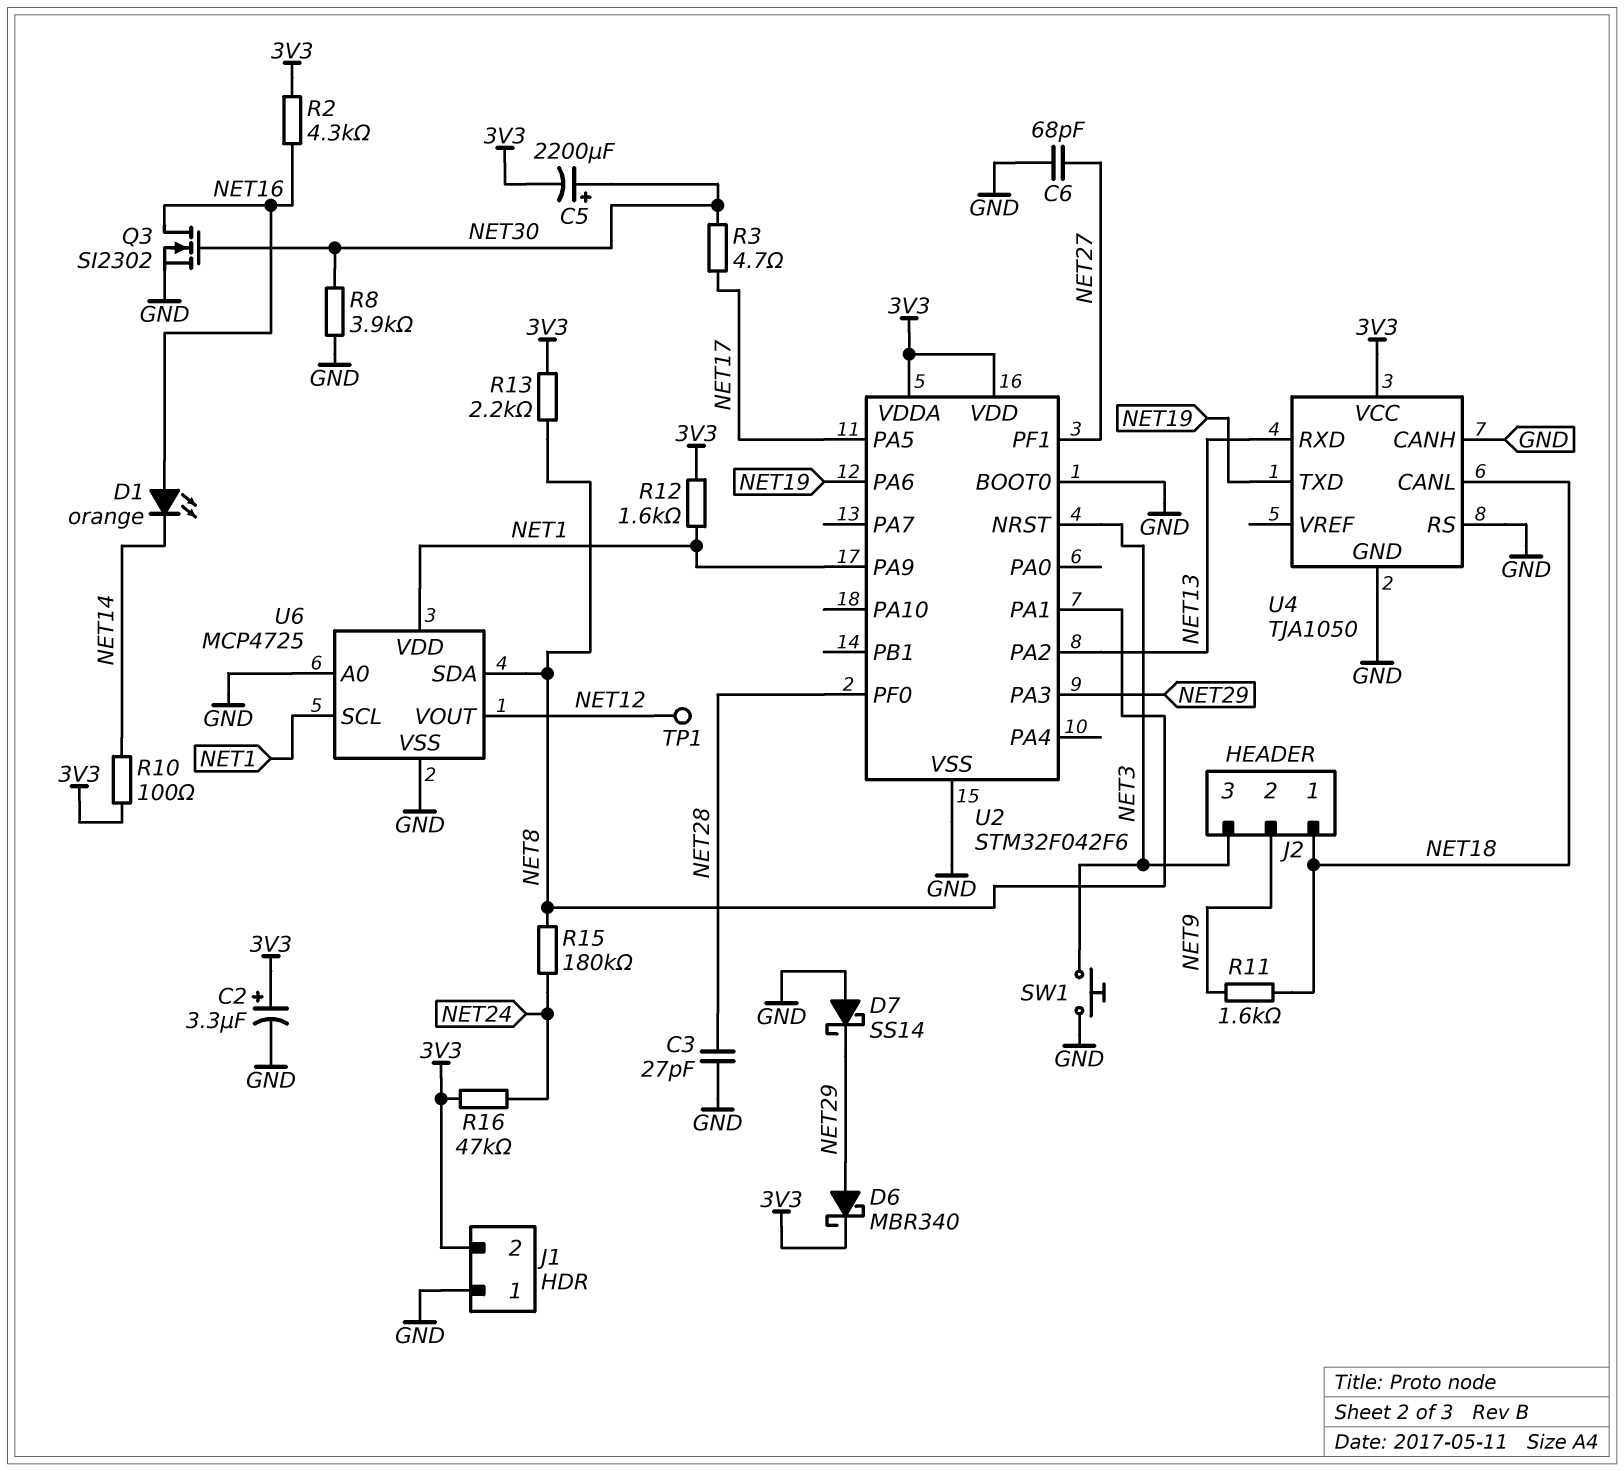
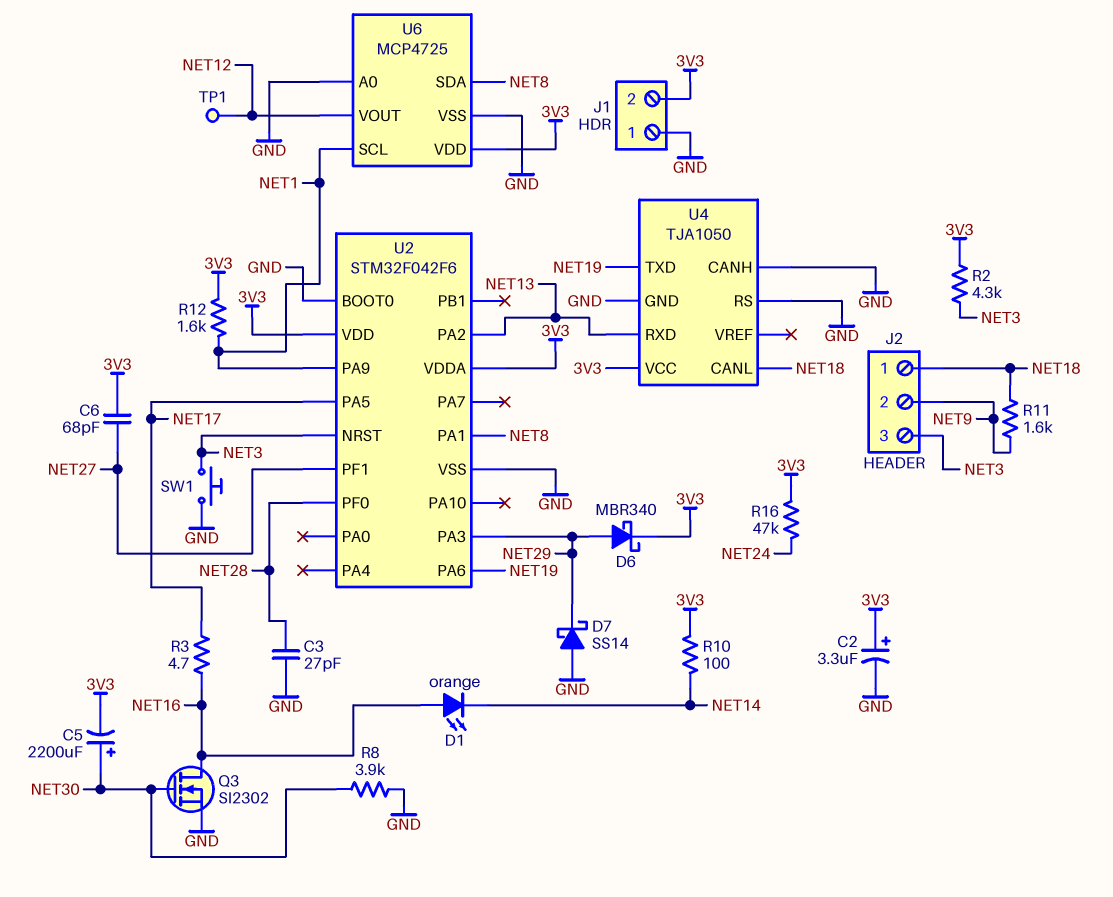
C6: 68pF (GND, NET27) -> 68pF (3V3, NET27)
R2: 4.3k (3V3, NET16) -> 4.3k (3V3, NET3)
R3: 4.7 (NET17, NET30) -> 4.7 (NET16, NET17)
R13: 2.2k (3V3, NET8) -> none
R15: 180k (NET8, NET24) -> none
U6 pin VDD: NET1 -> 3V3

